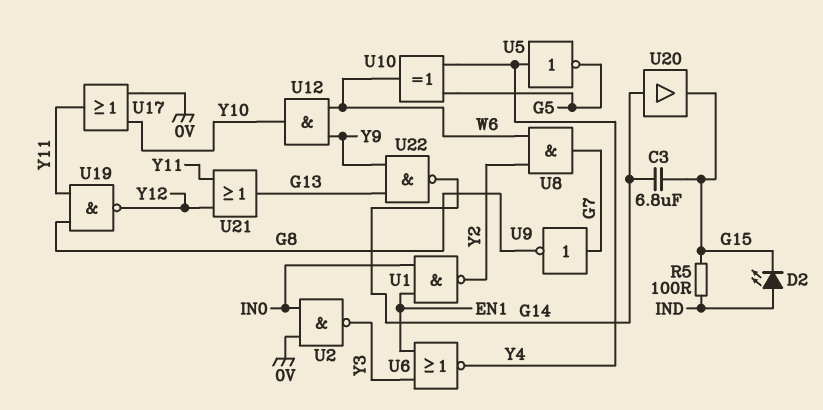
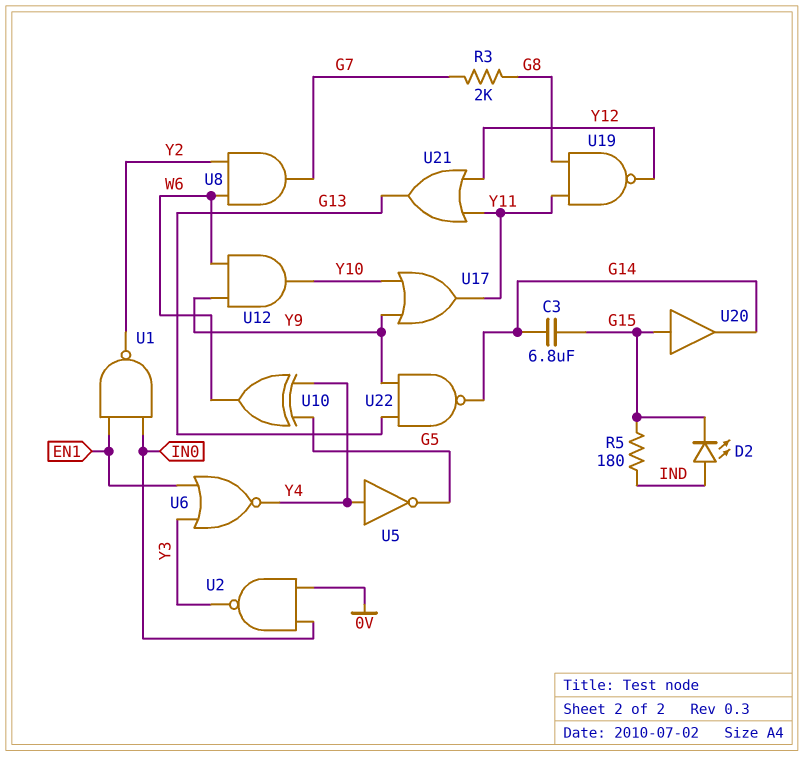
R3: none -> 2k (G7, G8)
R5: 100 (G15, IND) -> 180 (G15, IND)
U9: NOT (in G7, out G8) -> none
U17: OR (in 0V, in Y10, out Y11) -> OR (in Y9, in Y10, out Y11)
U20: buffer (in G14, out G15) -> buffer (in G15, out G14)

